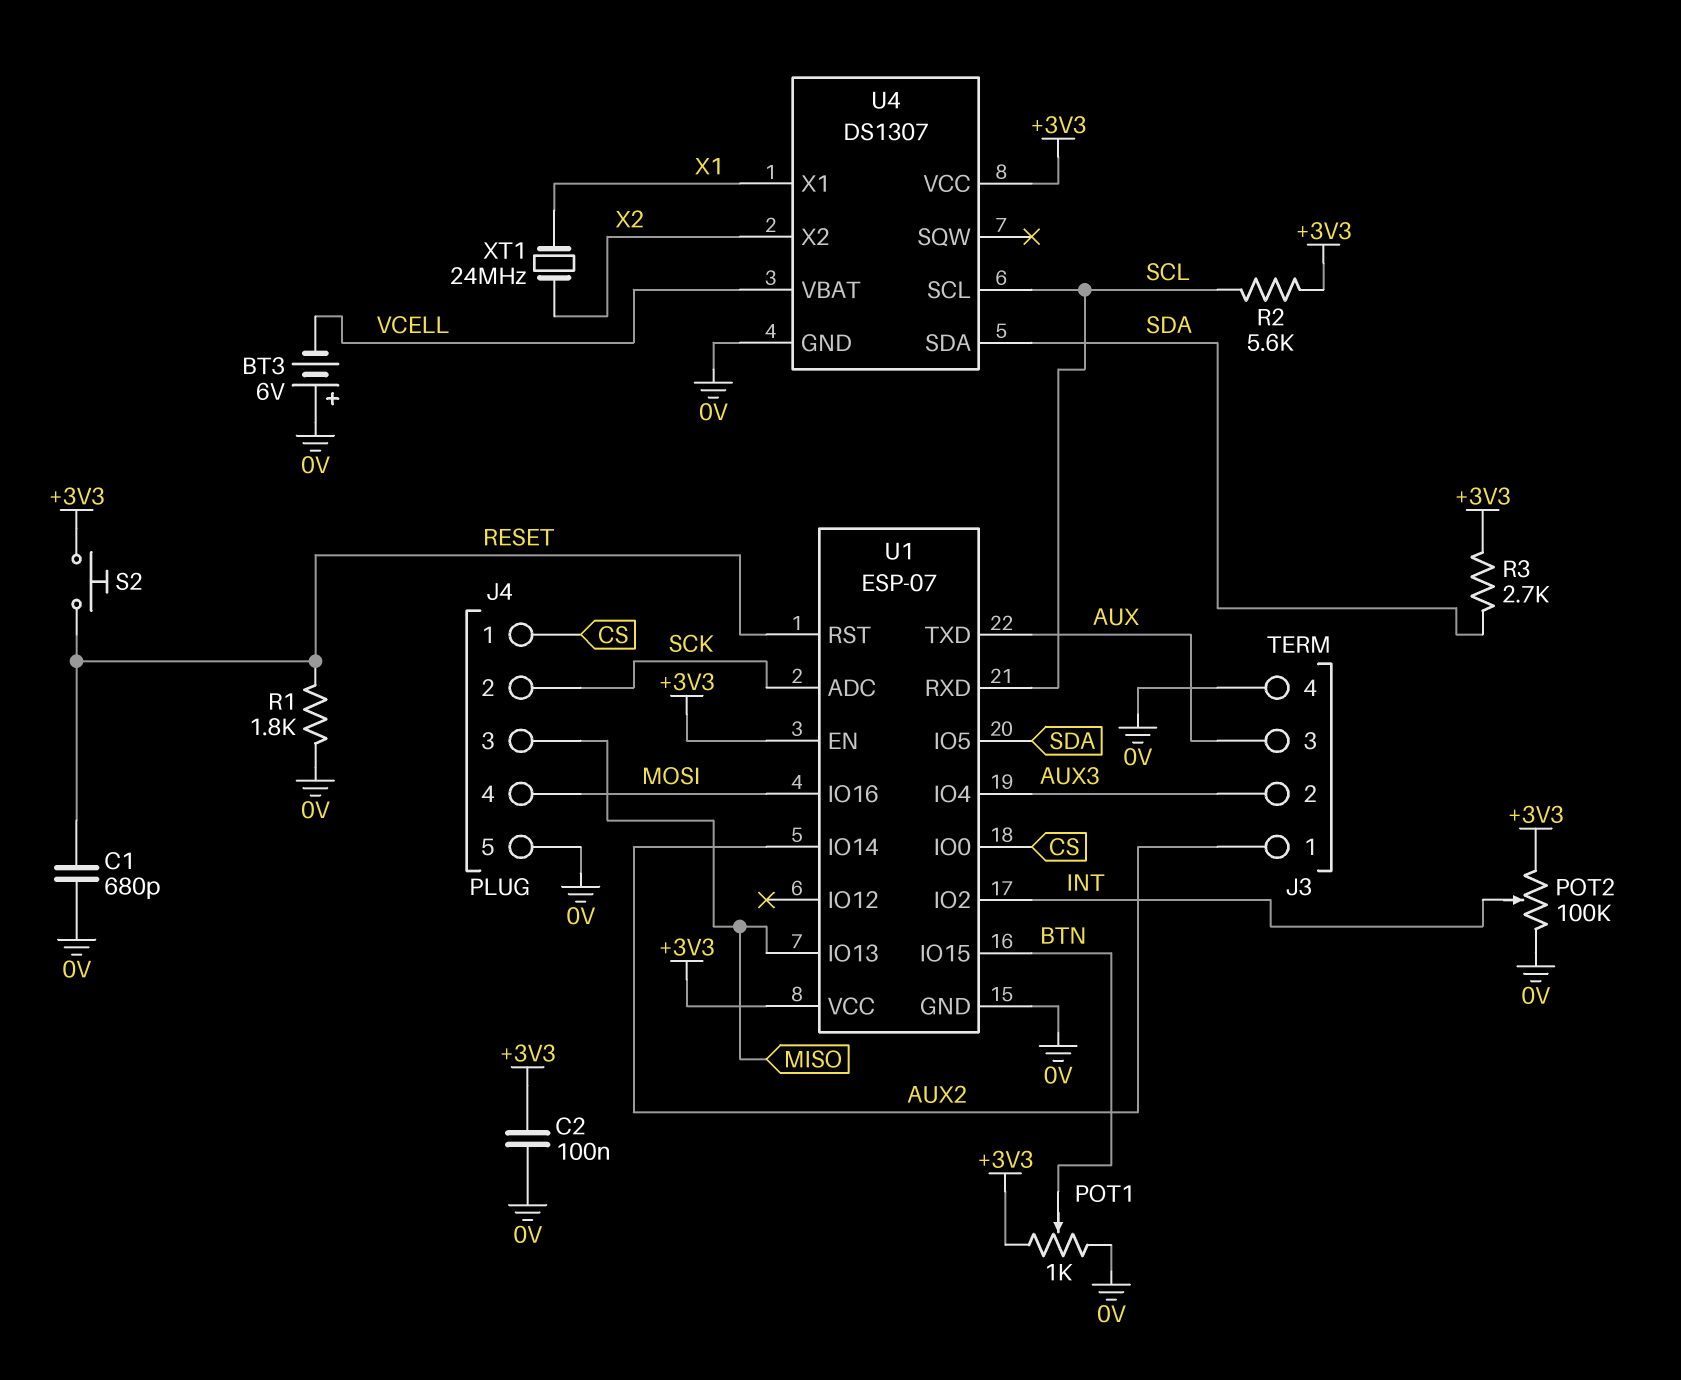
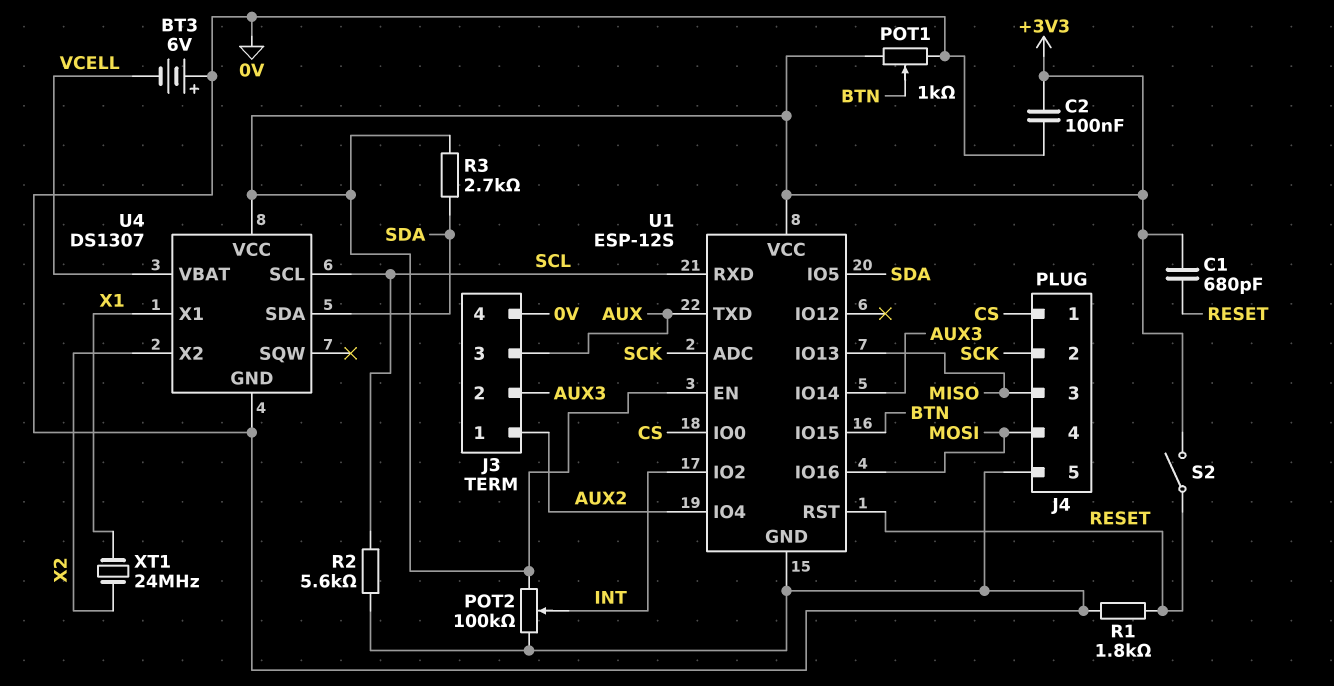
C1: 680pF (0V, RESET) -> 680pF (+3V3, RESET)
R2: 5.6k (+3V3, SCL) -> 5.6k (0V, SCL)
S2: button (+3V3, RESET) -> switch (+3V3, RESET)
U1: ESP-07 -> ESP-12S
U1 pin IO4: AUX3 -> AUX2
U1 pin IO14: AUX2 -> AUX3

